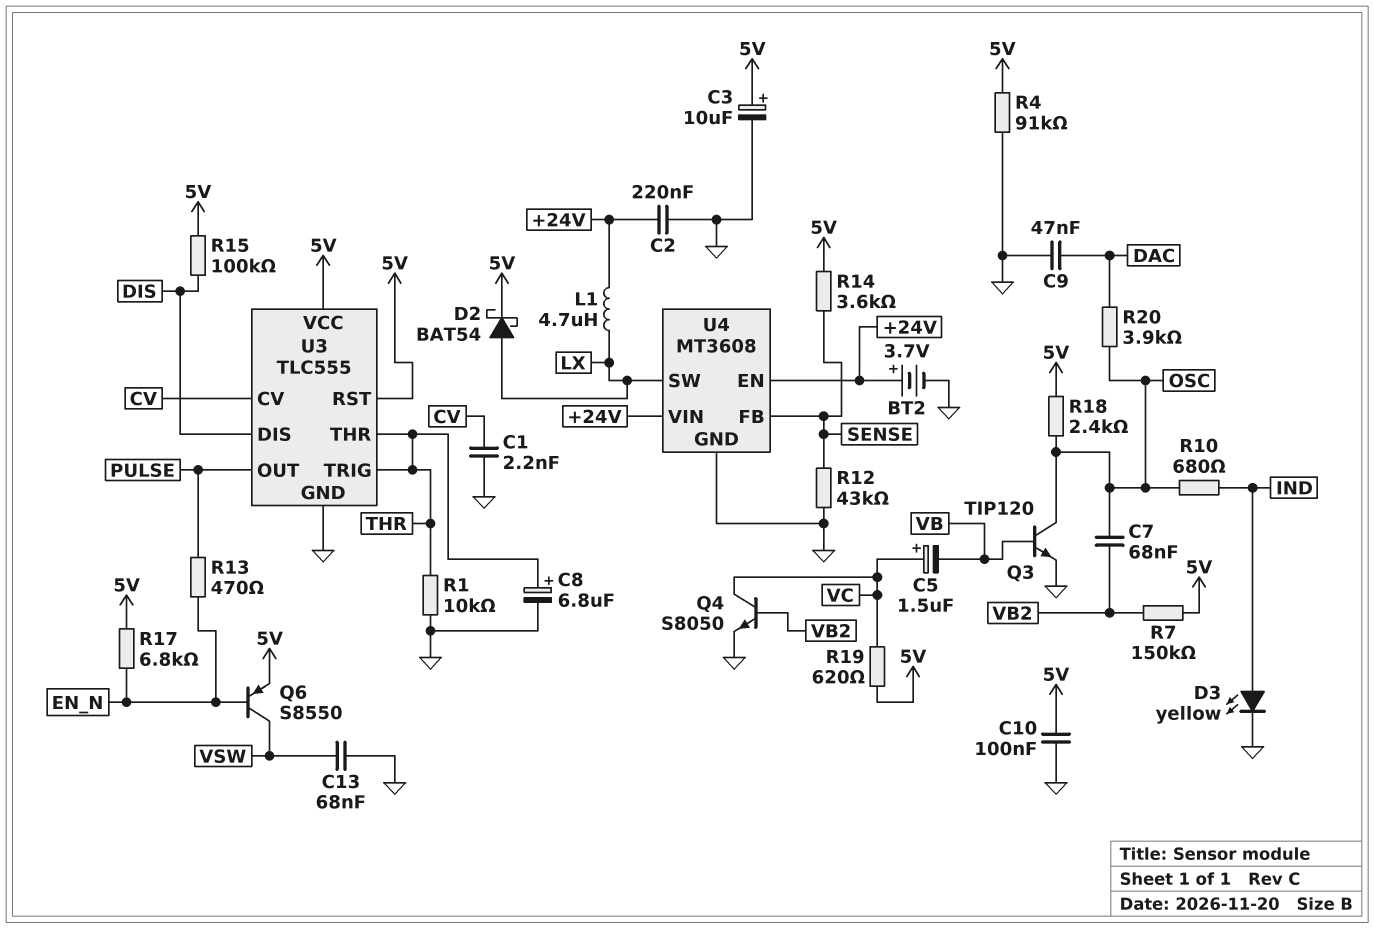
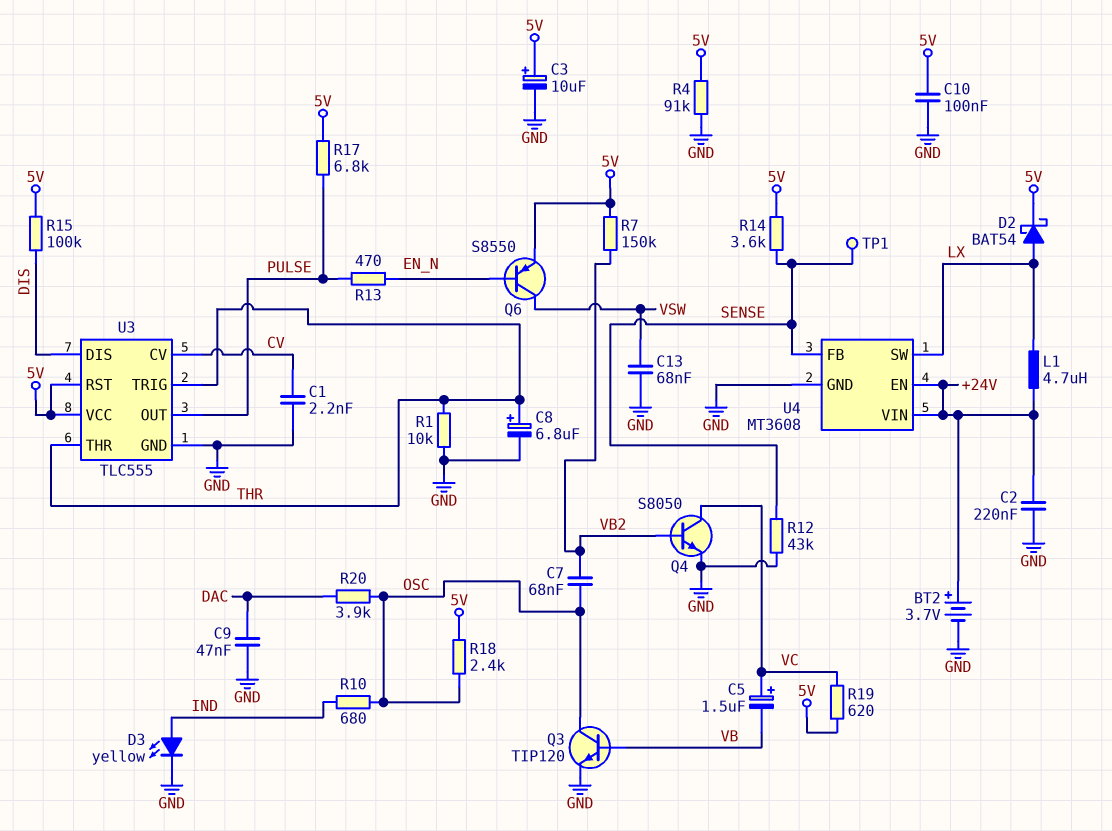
R17: 6.8k (5V, EN_N) -> 6.8k (5V, PULSE)
TP1: none -> test point (SENSE)

